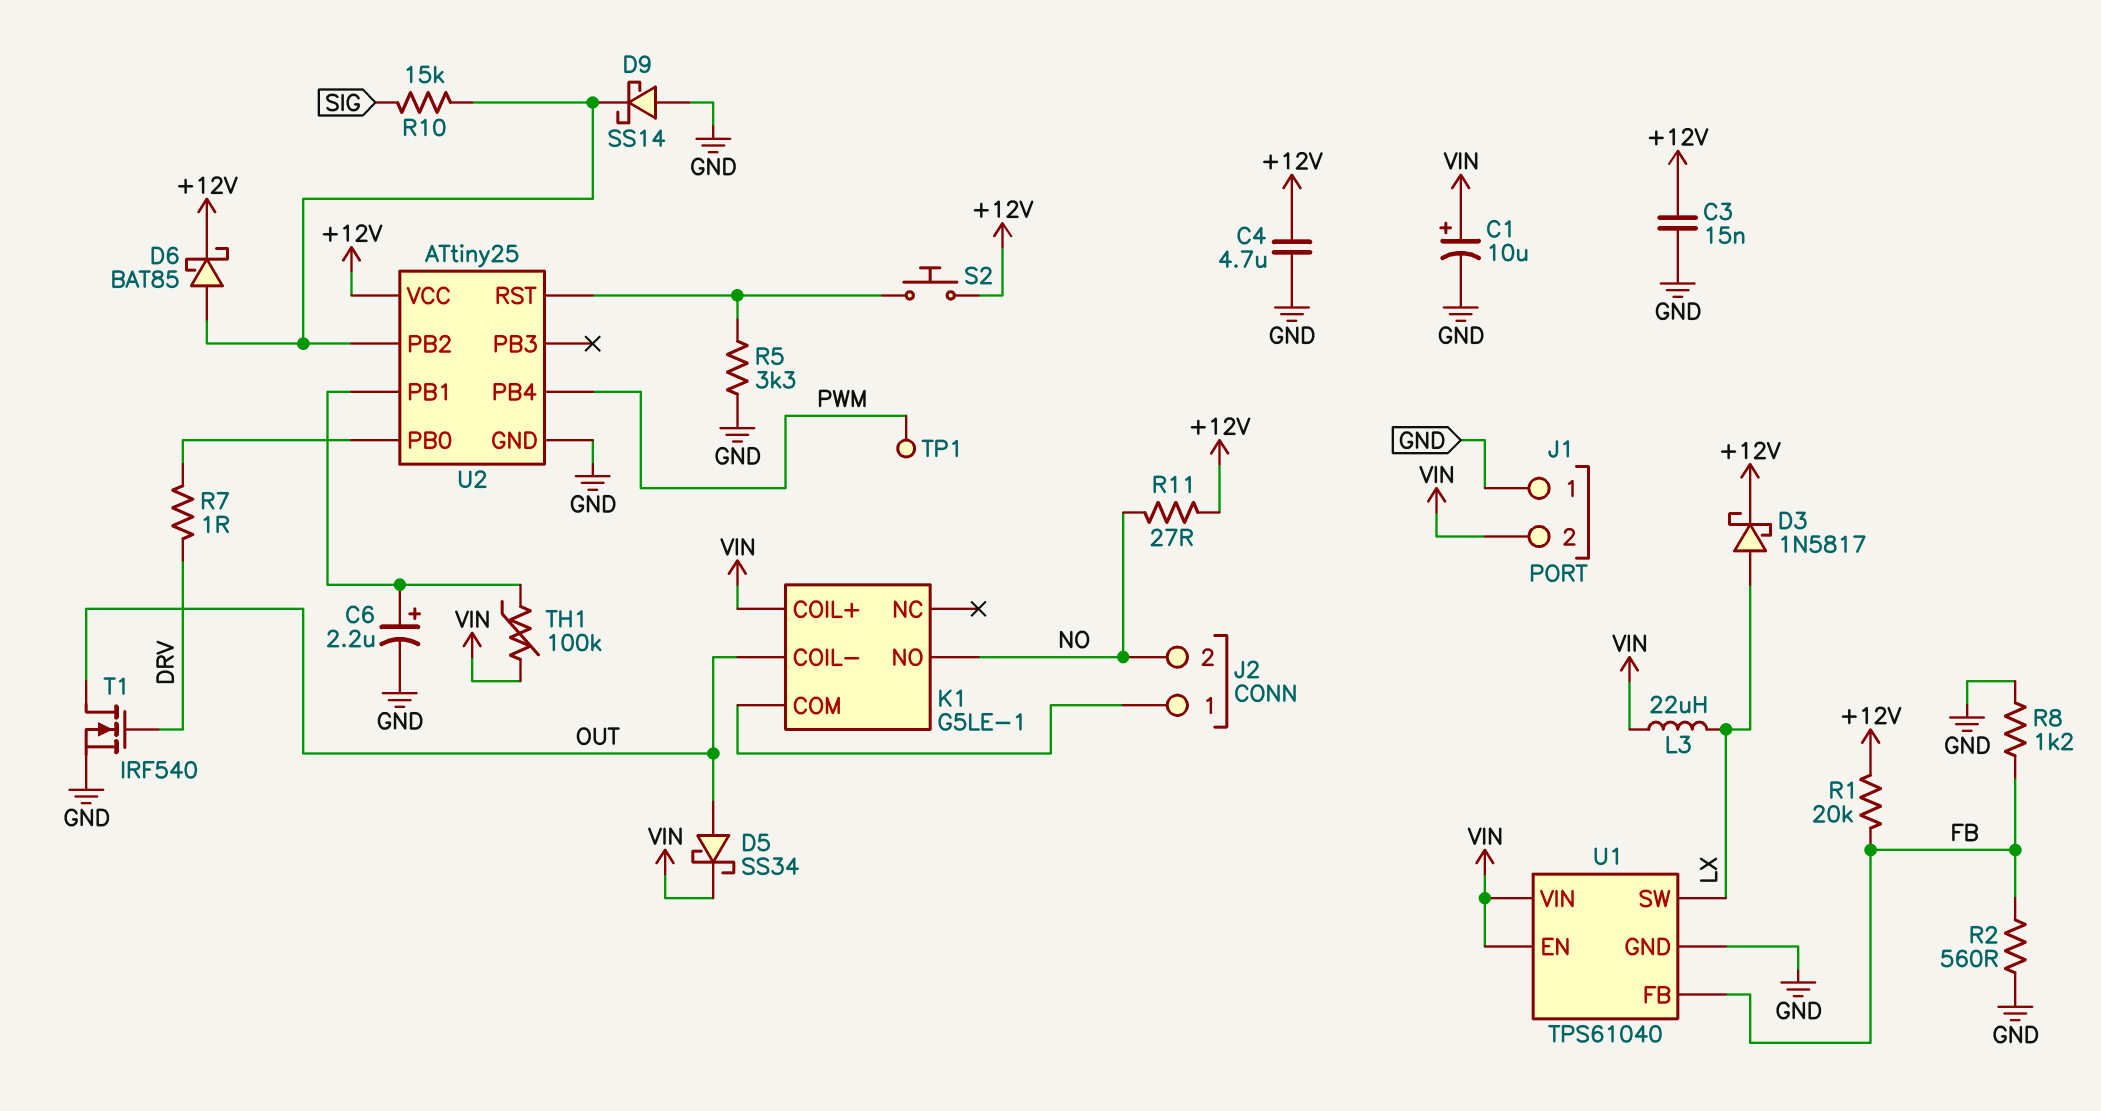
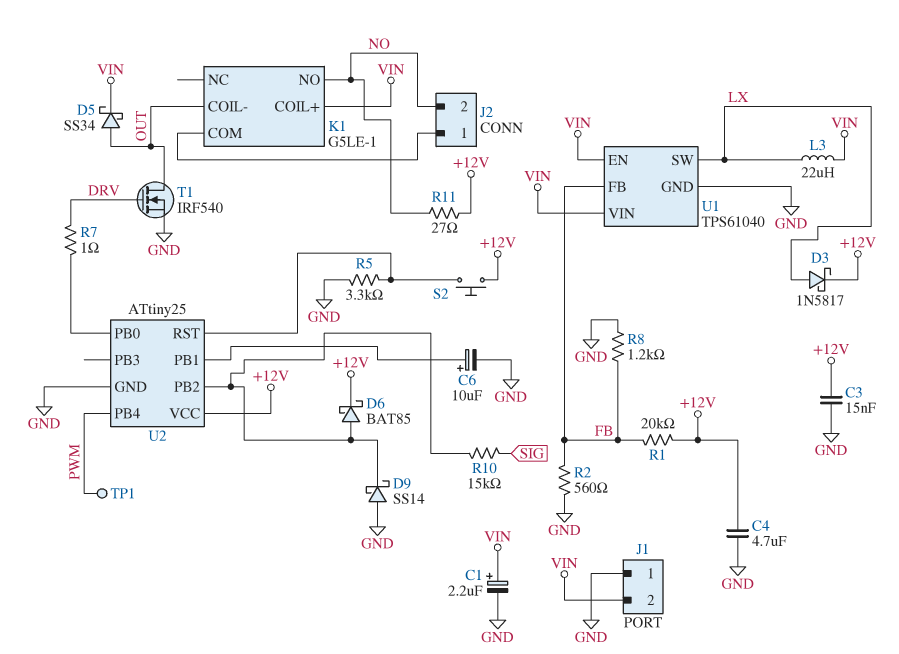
C1: 10uF (plus VIN, minus GND) -> 2.2uF (plus VIN, minus GND)
C6: 2.2uF (plus U2/PB1, minus GND) -> 10uF (plus U2/PB1, minus GND)
TH1: 100k (U2/PB1, VIN) -> none

